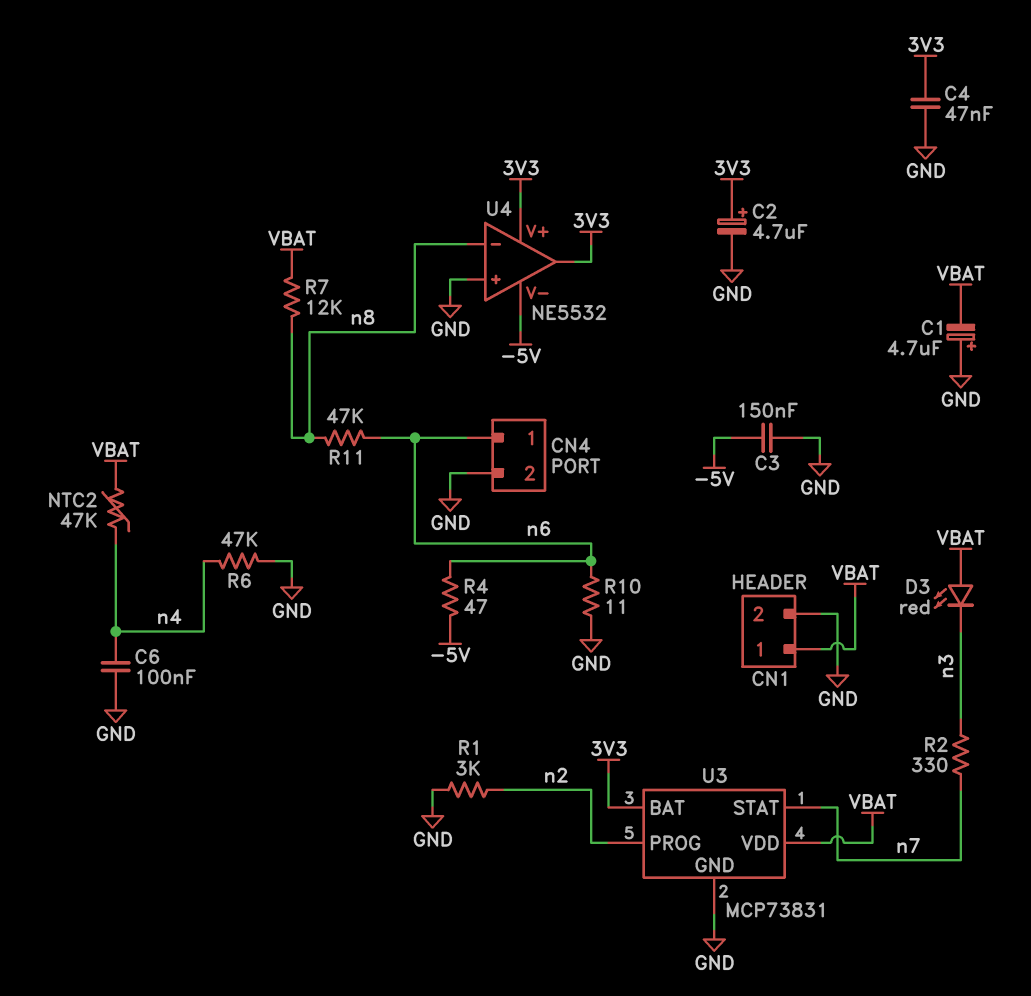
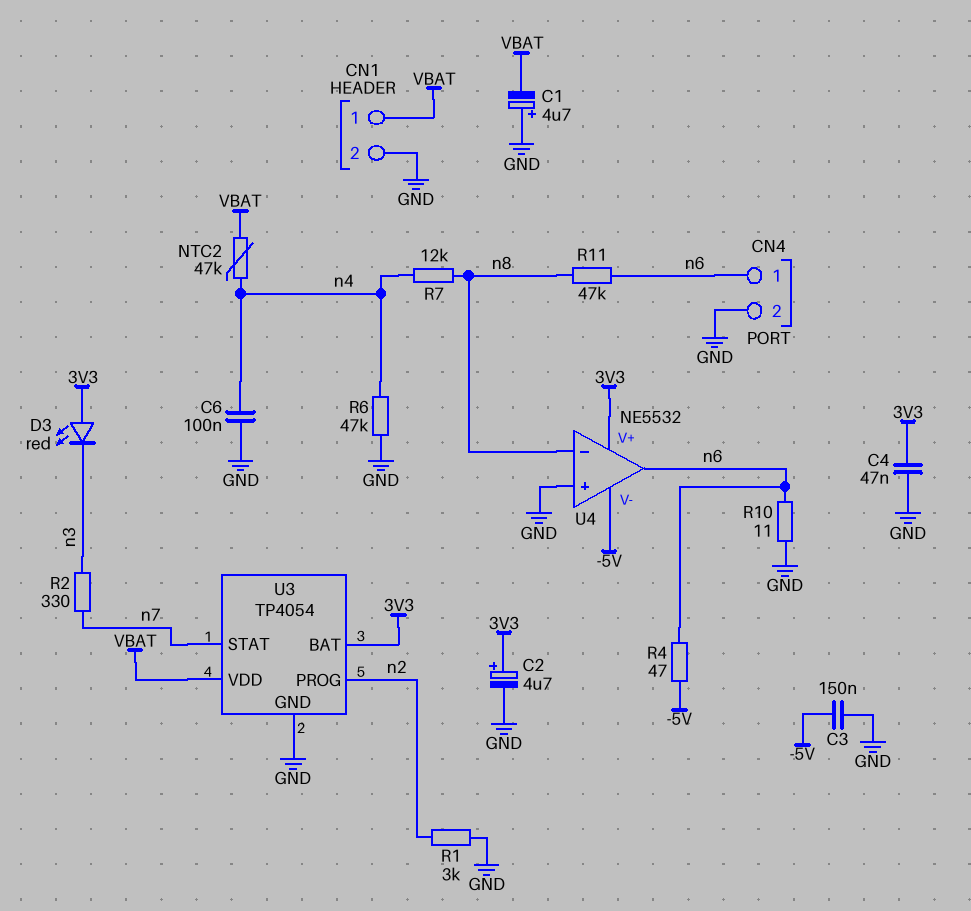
D3: LED red (A VBAT, K n3) -> LED red (A 3V3, K n3)
R7: 12k (VBAT, n8) -> 12k (n4, n8)
U3: MCP73831 -> TP4054
U4 pin out: 3V3 -> n6

